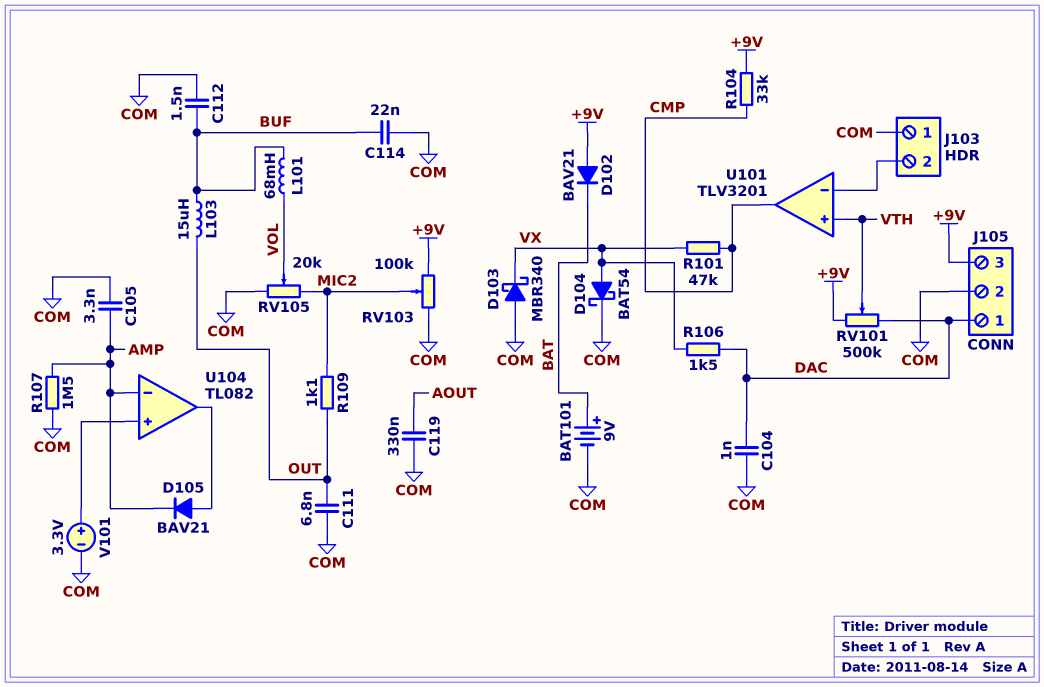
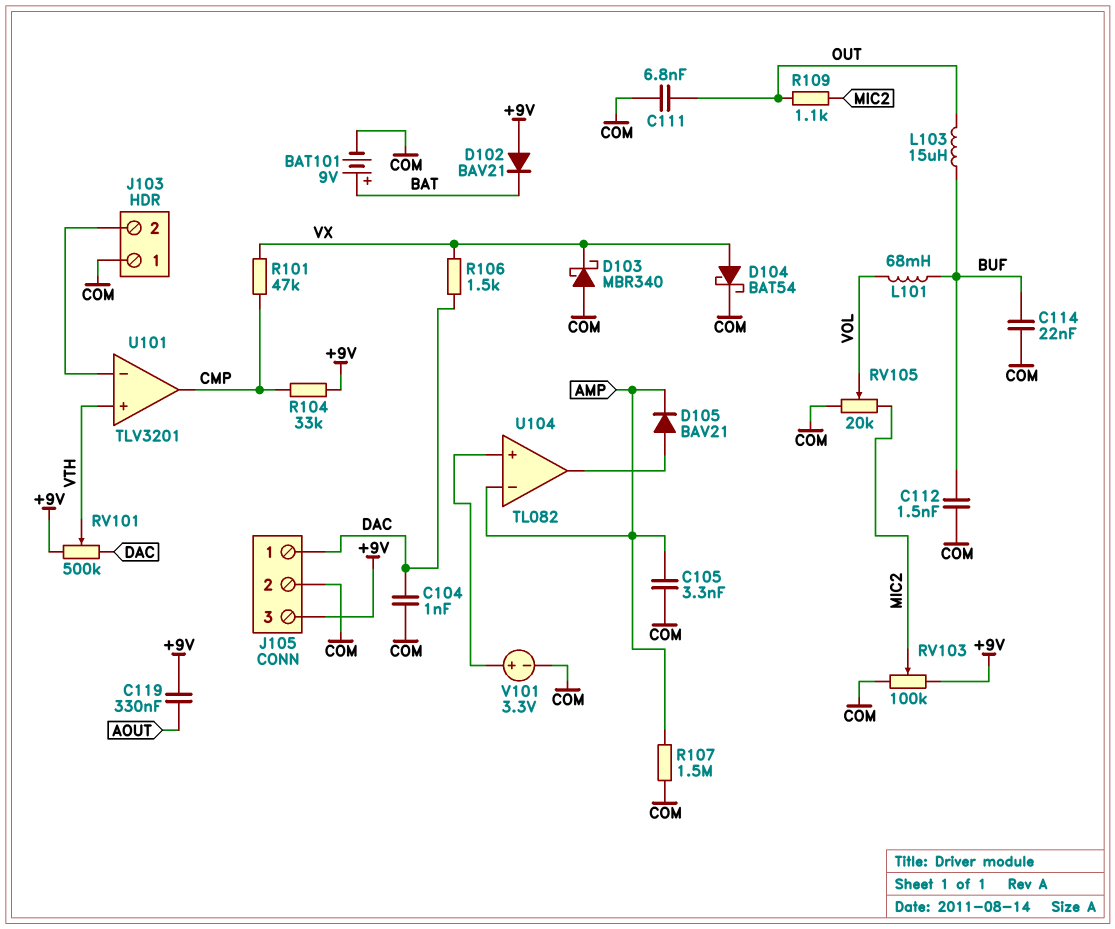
C119: 330nF (AOUT, COM) -> 330nF (+9V, AOUT)

